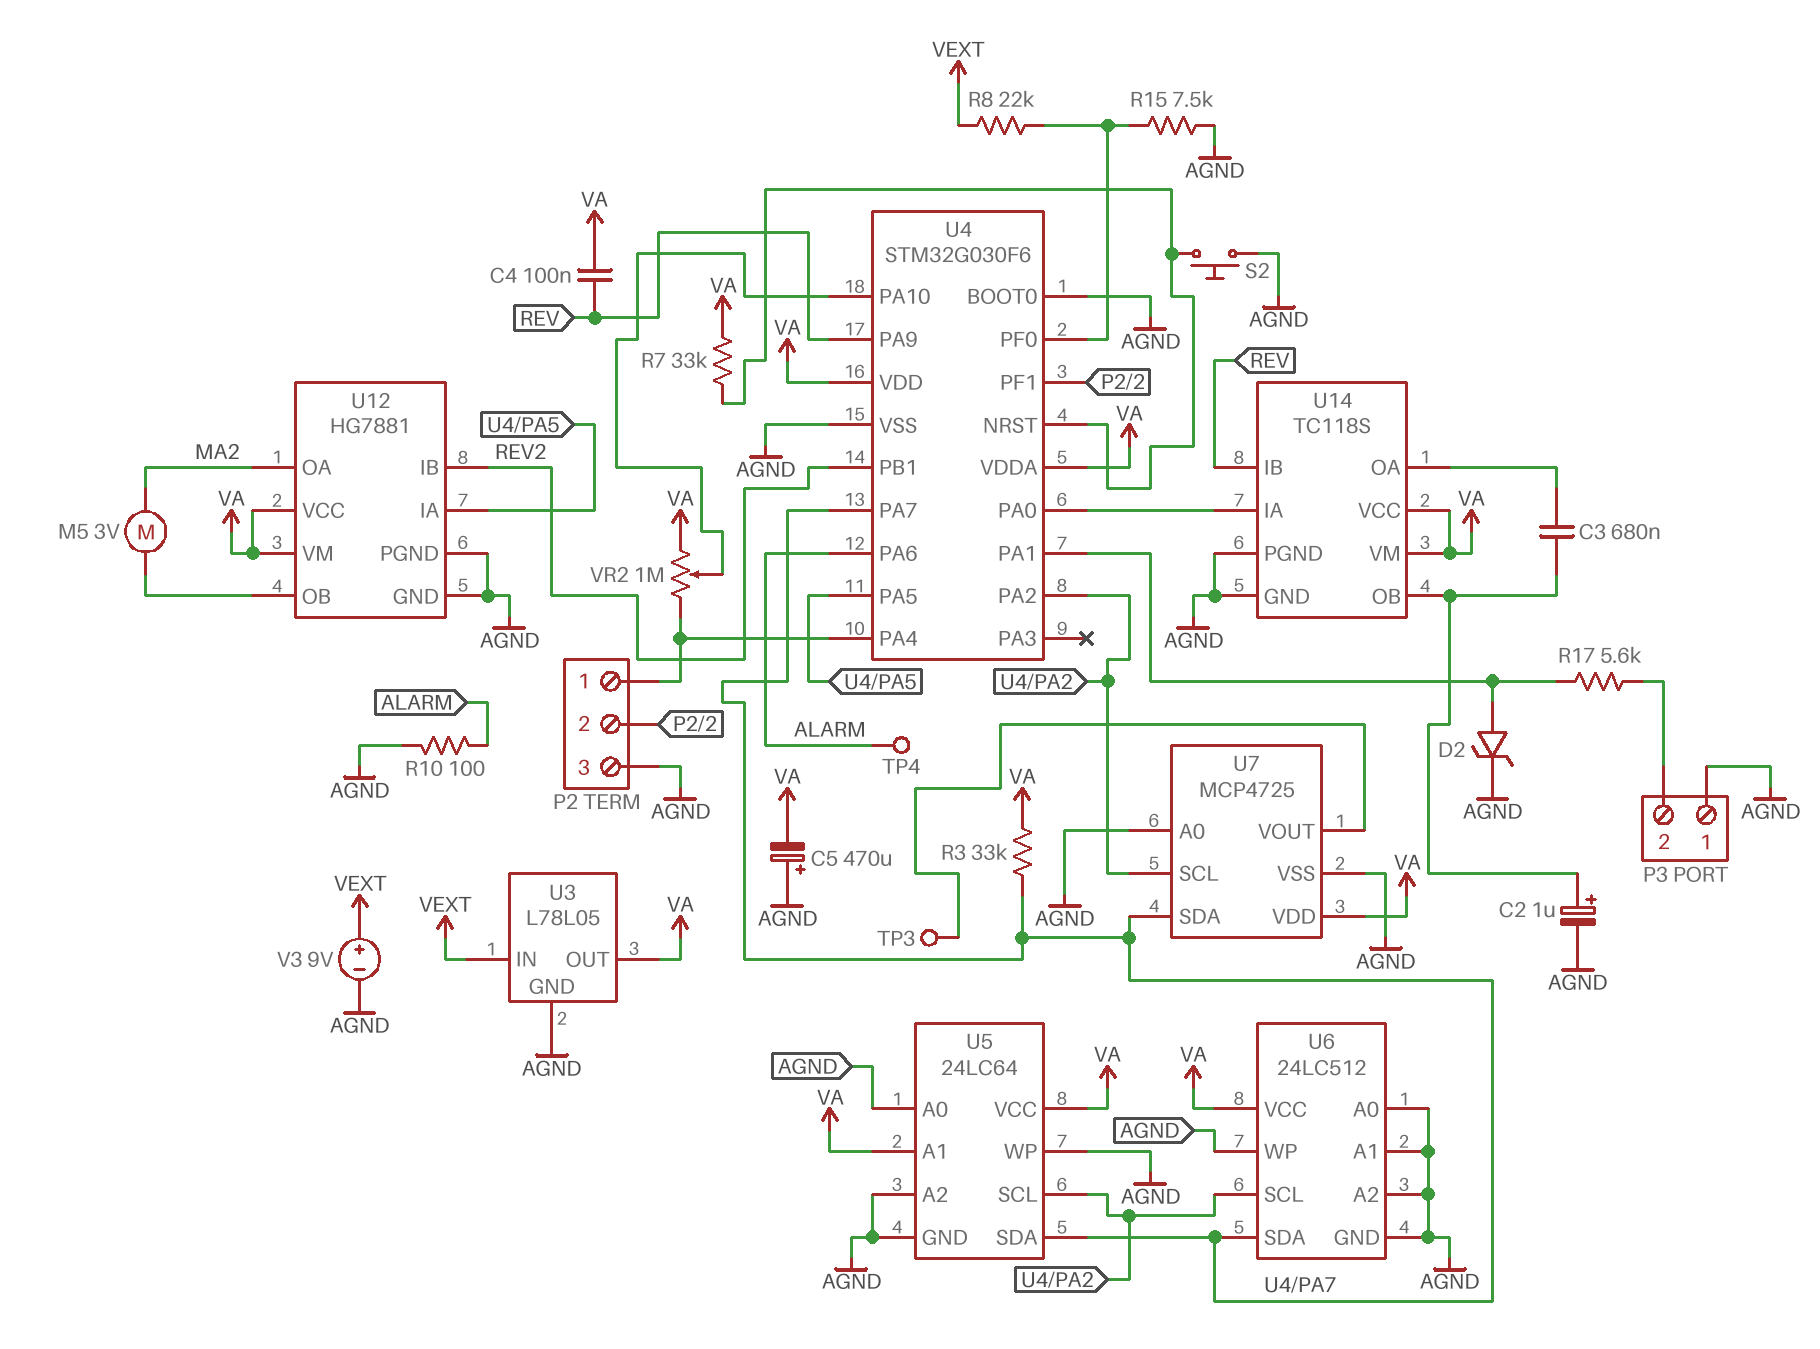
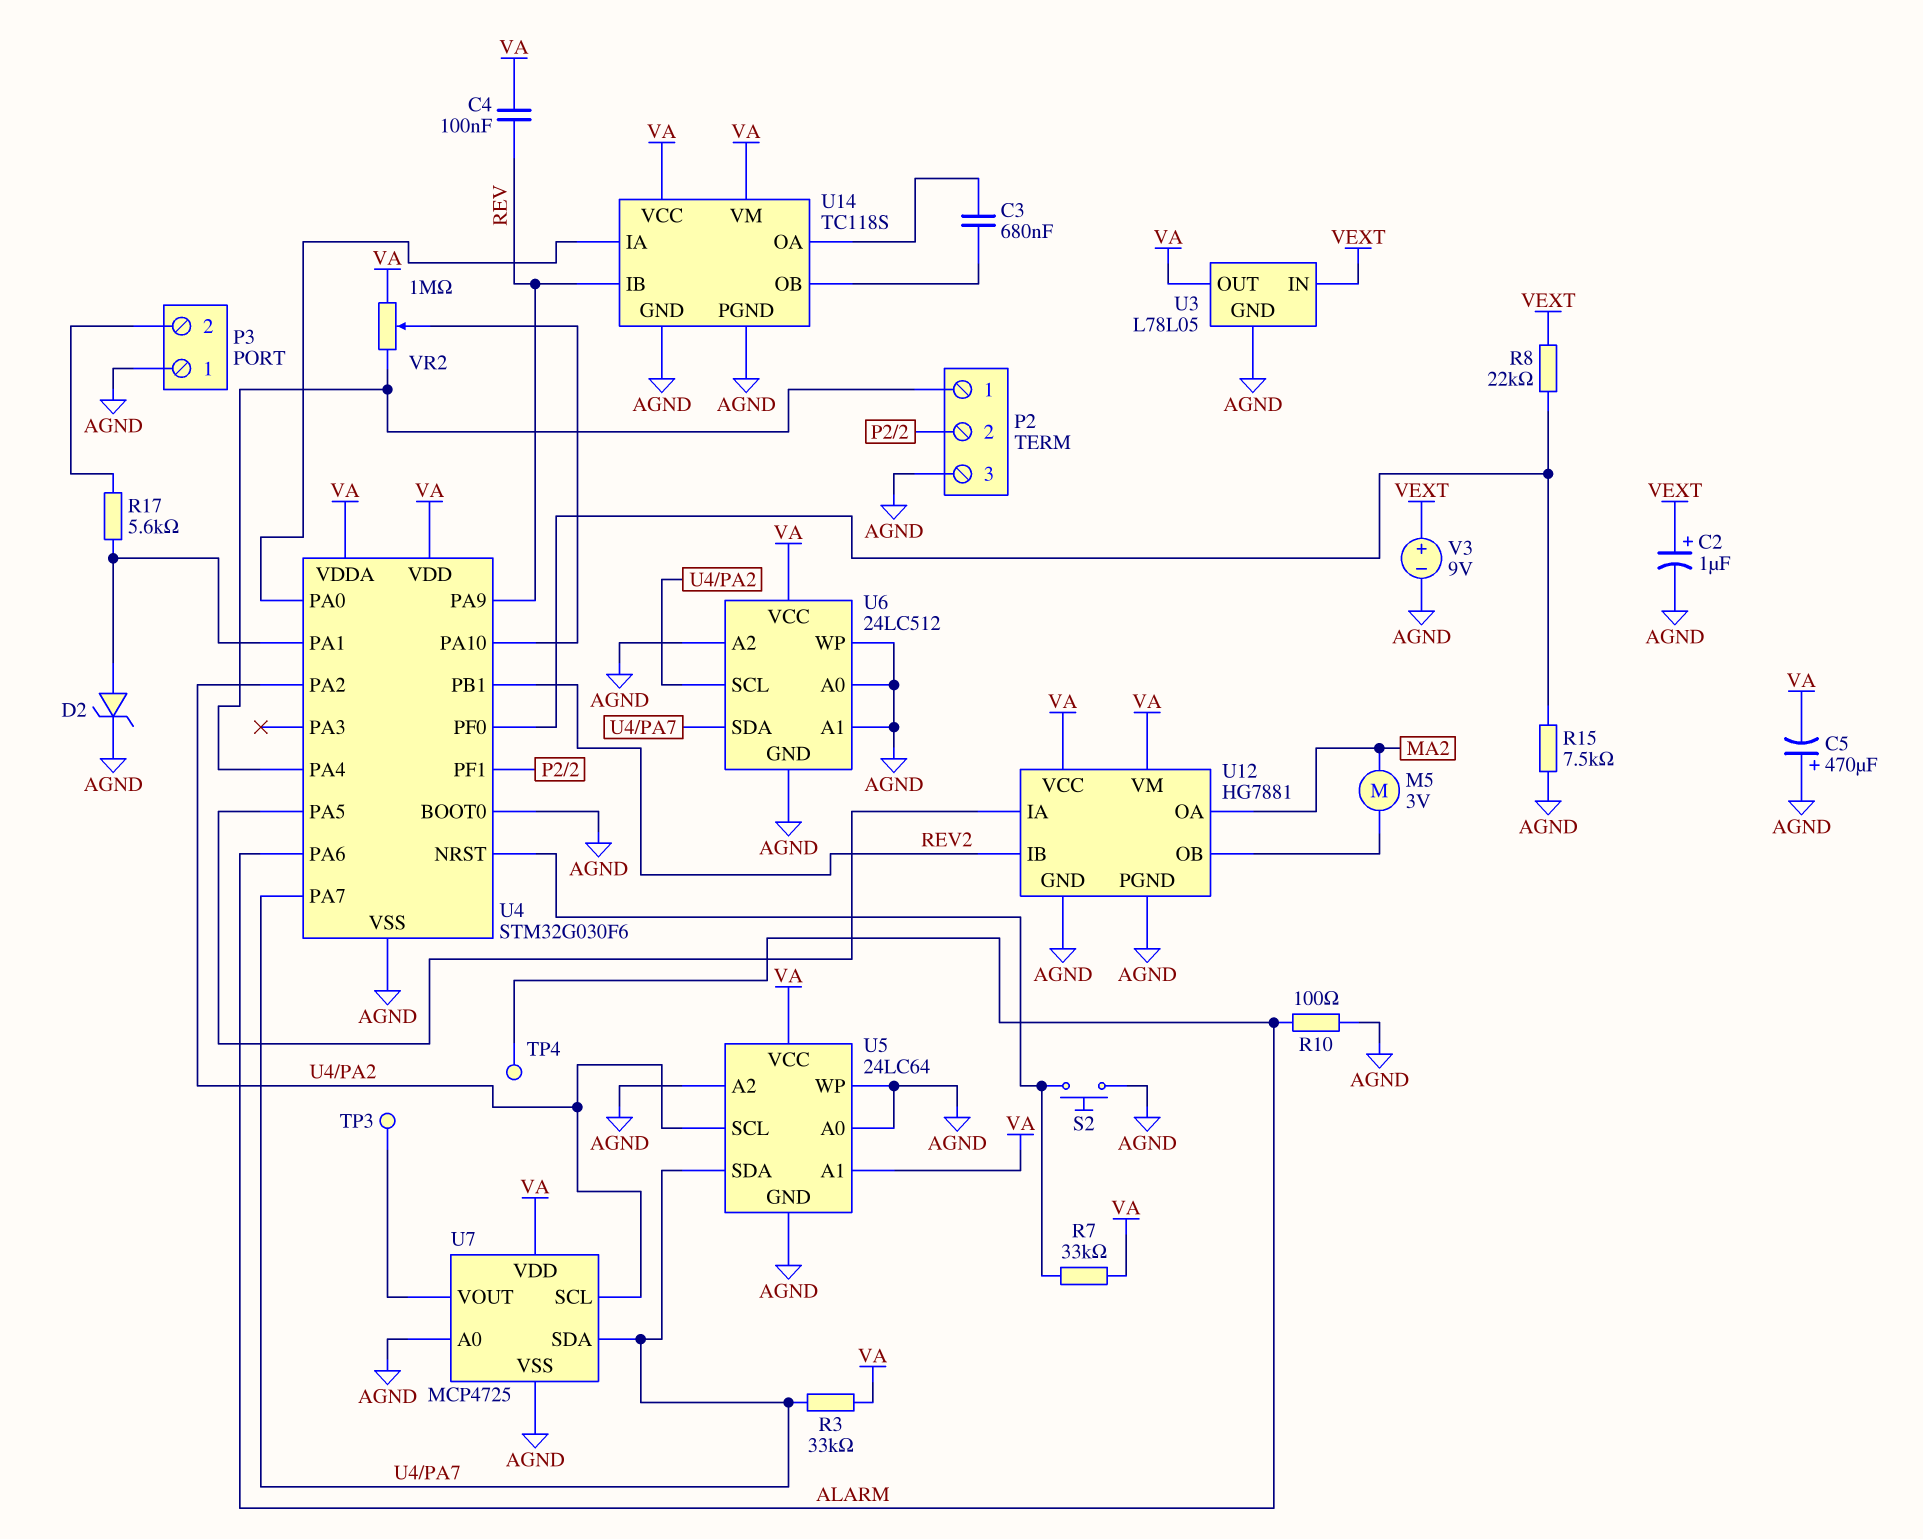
C2: 1uF (plus U14/OB, minus AGND) -> 1uF (plus VEXT, minus AGND)

